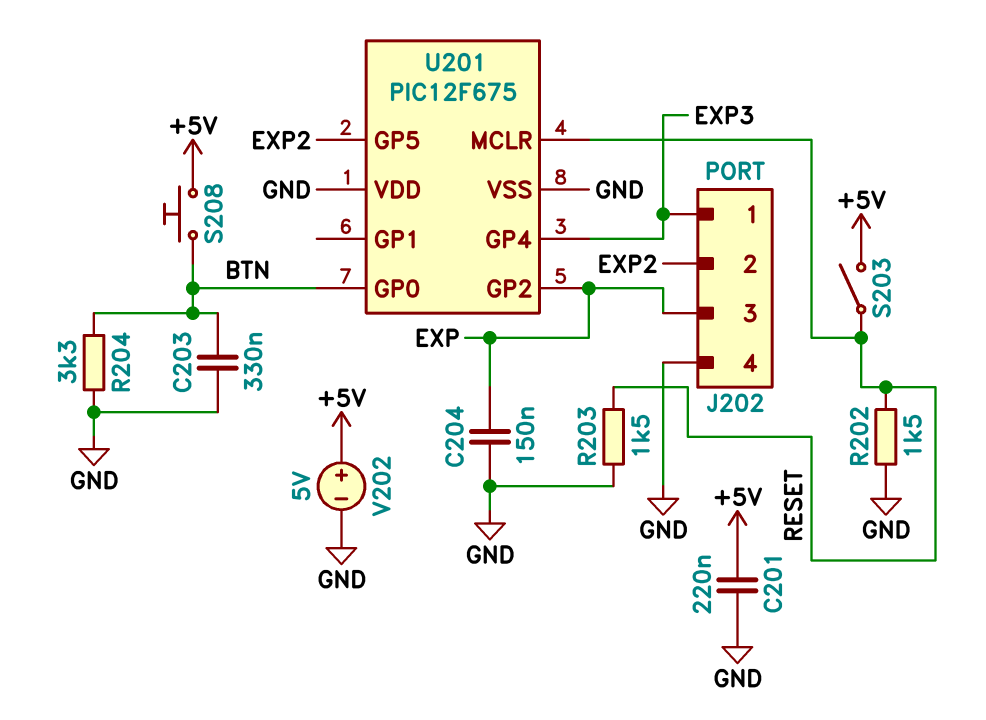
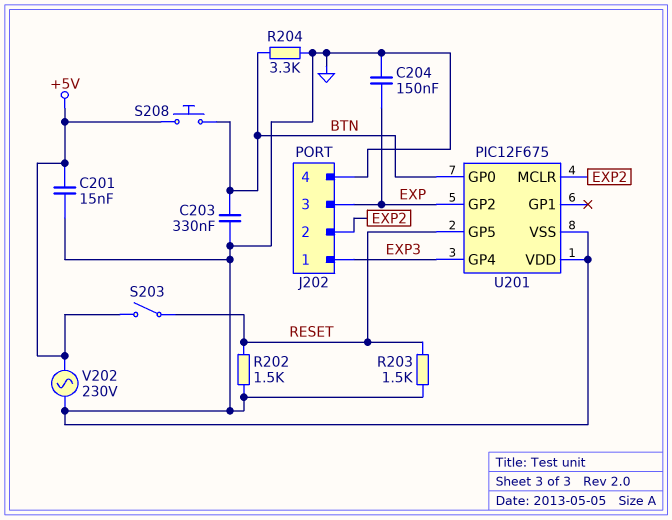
C201: 220nF (+5V, GND) -> 15nF (+5V, GND)
U201 pin GP5: EXP2 -> RESET
U201 pin MCLR: RESET -> EXP2
V202: 5V (plus +5V, minus GND) -> AC 230V (+5V, GND)

